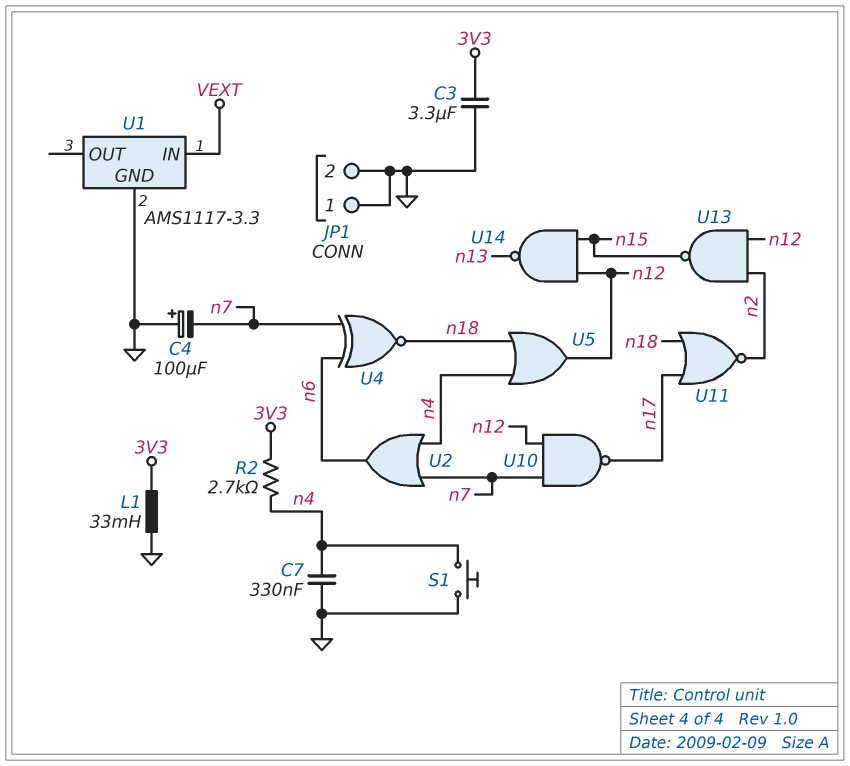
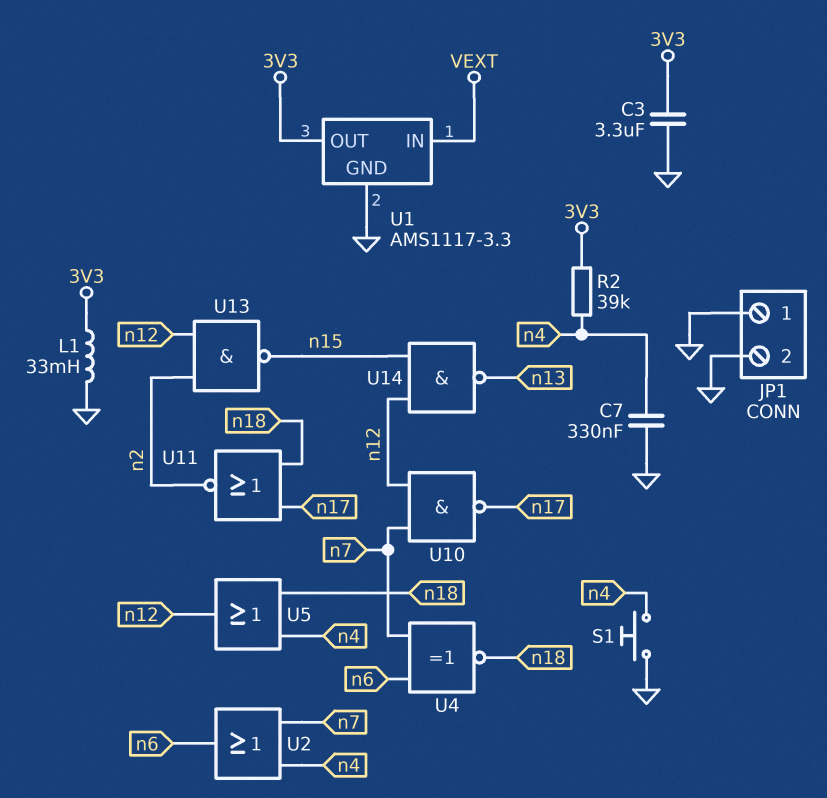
C4: 100uF (plus GND, minus n7) -> none
R2: 2.7k (3V3, n4) -> 39k (3V3, n4)
U1 pin OUT: none -> 3V3

